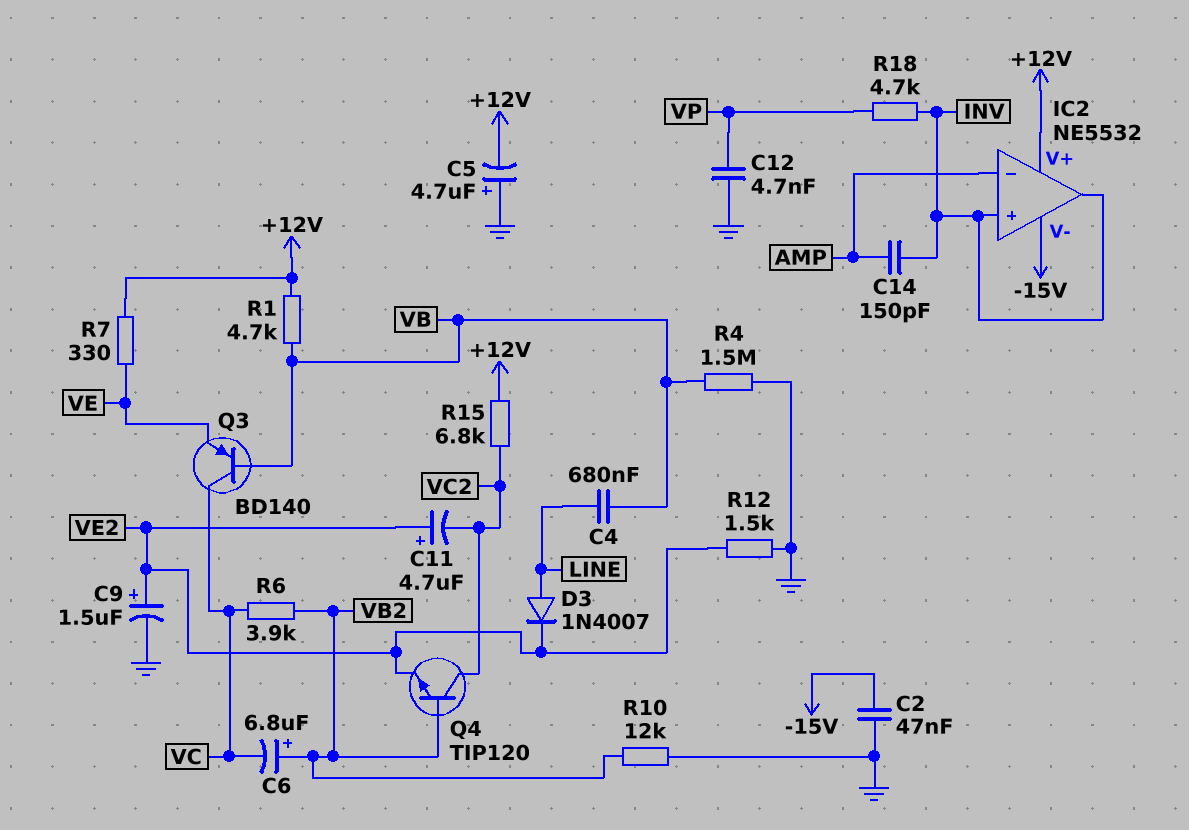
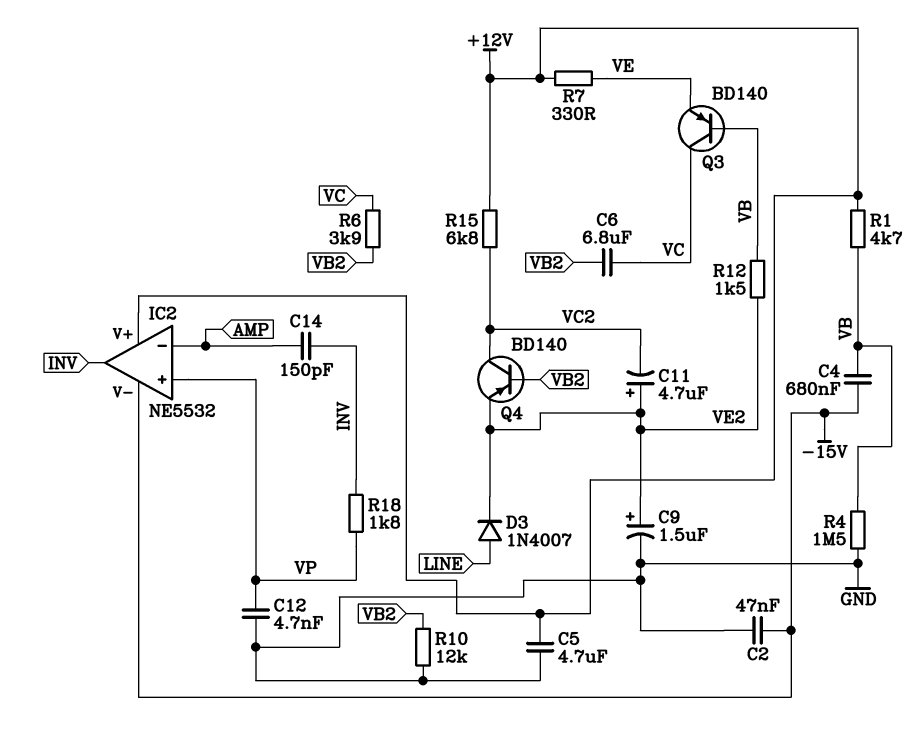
C4: 680nF (LINE, VB) -> 680nF (-15V, VB)
C5: 4.7uF (plus GND, minus +12V) -> 4.7uF (+12V, GND)
C6: 6.8uF (plus VB2, minus VC) -> 6.8uF (VB2, VC)
IC2 pin in+: INV -> VP
Q4: NPN TIP120 (B VB2, C VC2, E VE2) -> PNP BD140 (B VB2, C VC2, E VE2)
R12: 1.5k (GND, VE2) -> 1.5k (VB, VE2)
R18: 4.7k (INV, VP) -> 1.8k (INV, VP)

